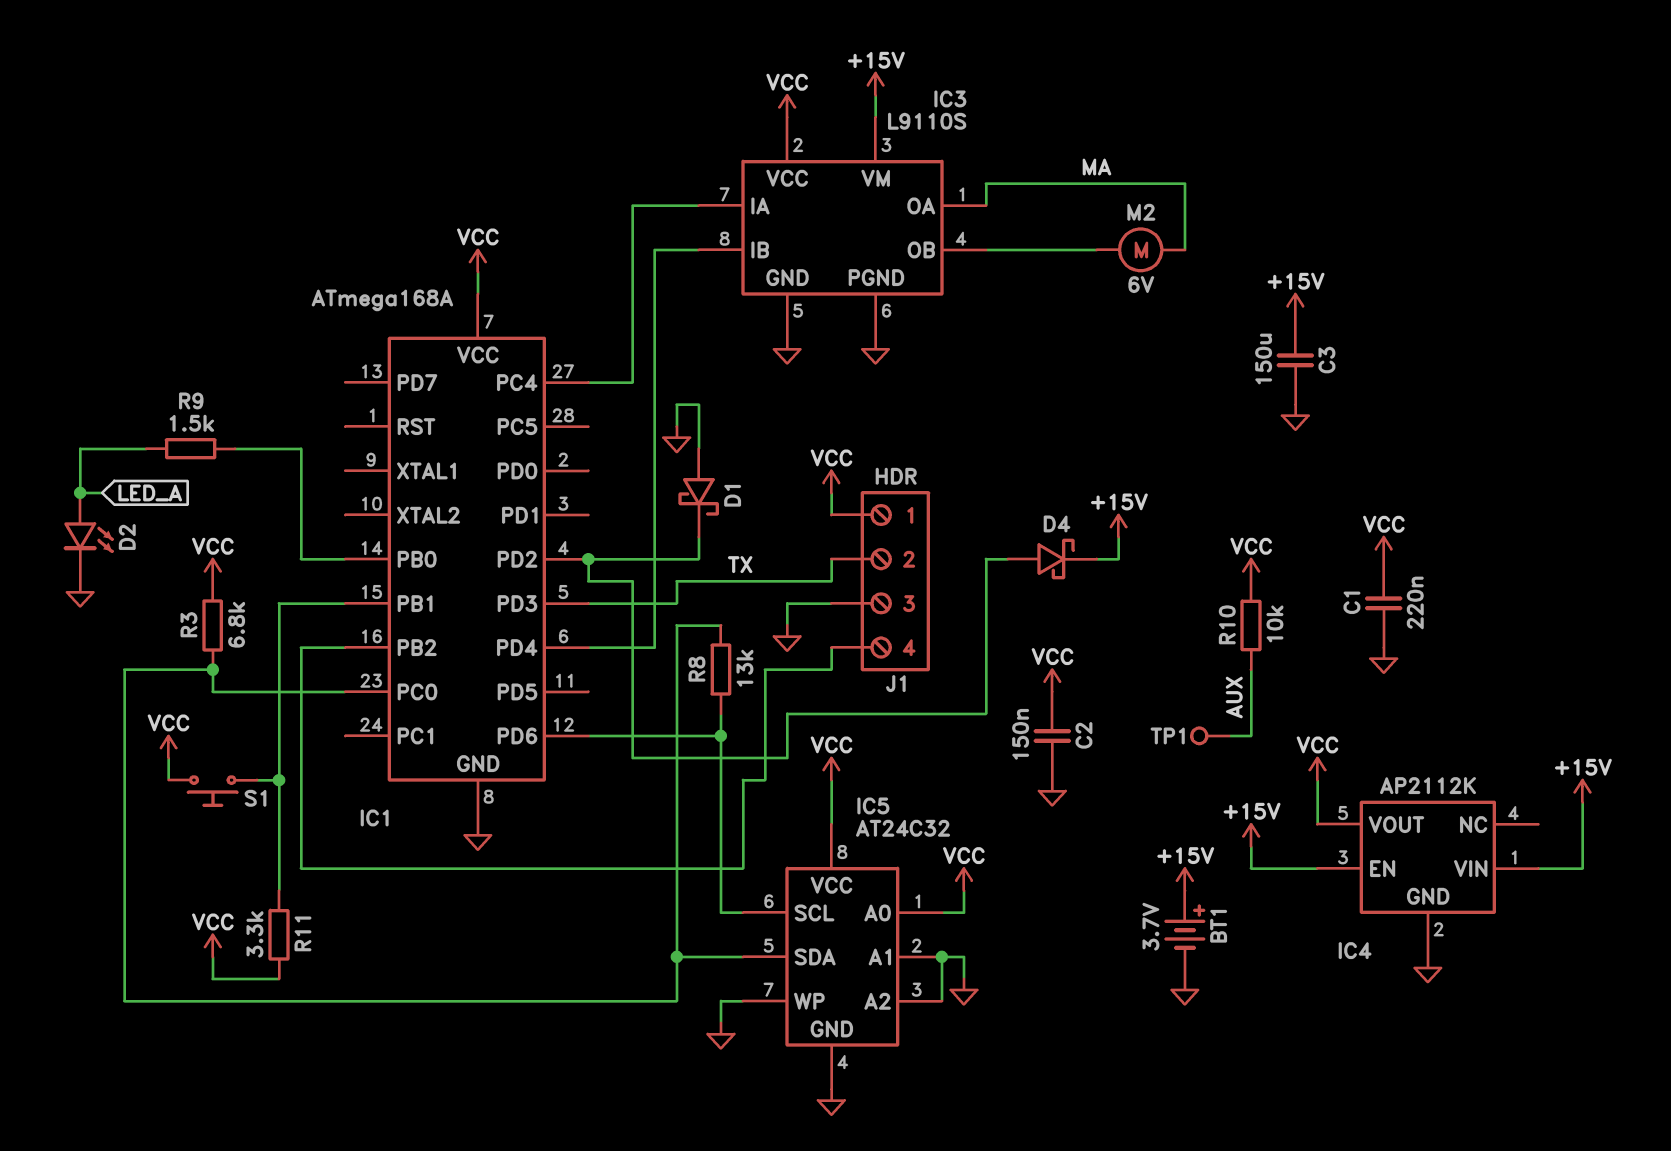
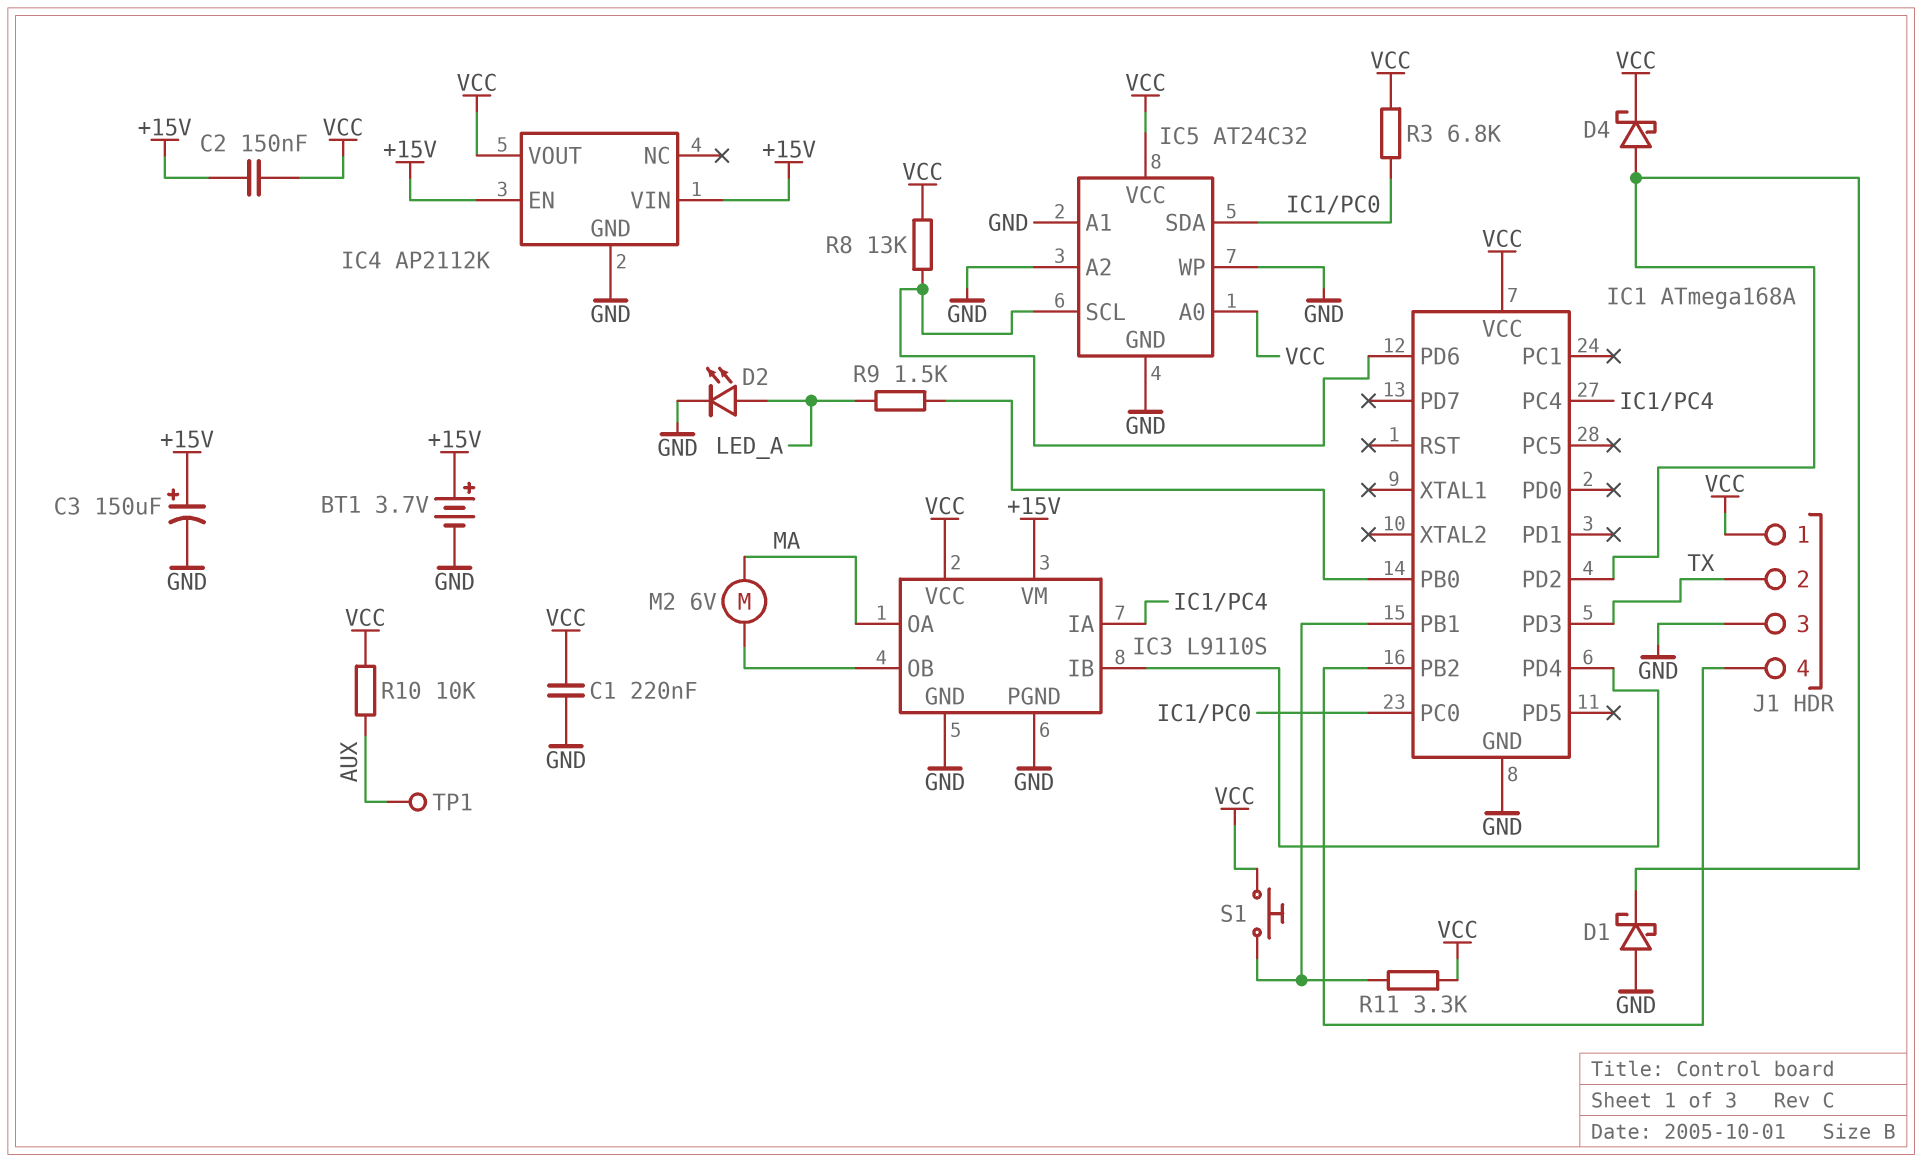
C2: 150nF (GND, VCC) -> 150nF (+15V, VCC)
C3: 150uF (+15V, GND) -> 150uF (plus +15V, minus GND)
D4: schottky (A IC1/PD2, K +15V) -> schottky (A IC1/PD2, K VCC)
R8: 13k (IC1/PC0, IC1/PD6) -> 13k (IC1/PD6, VCC)

